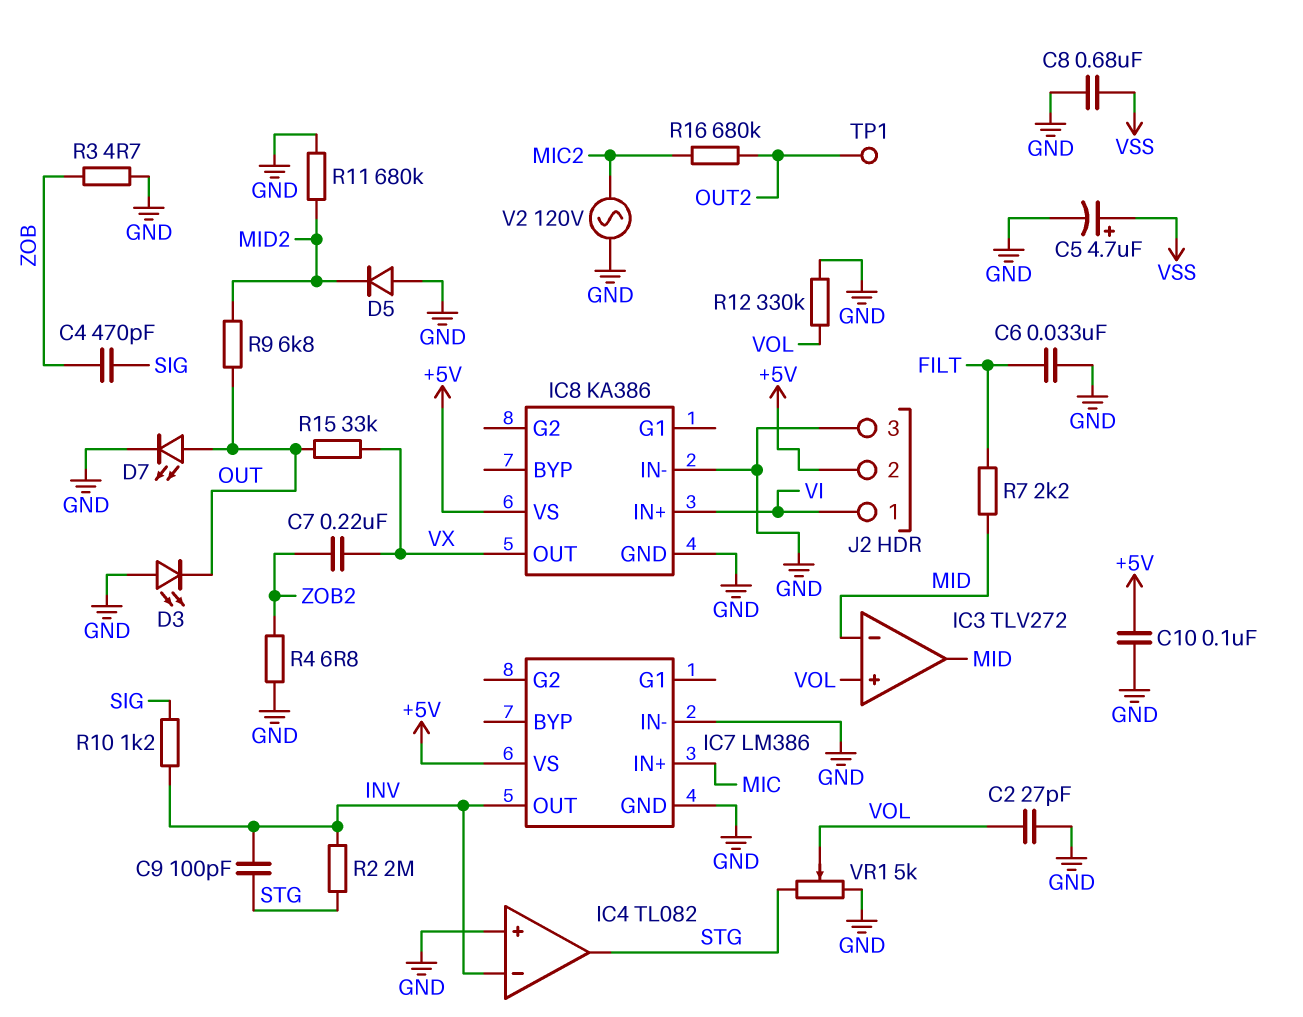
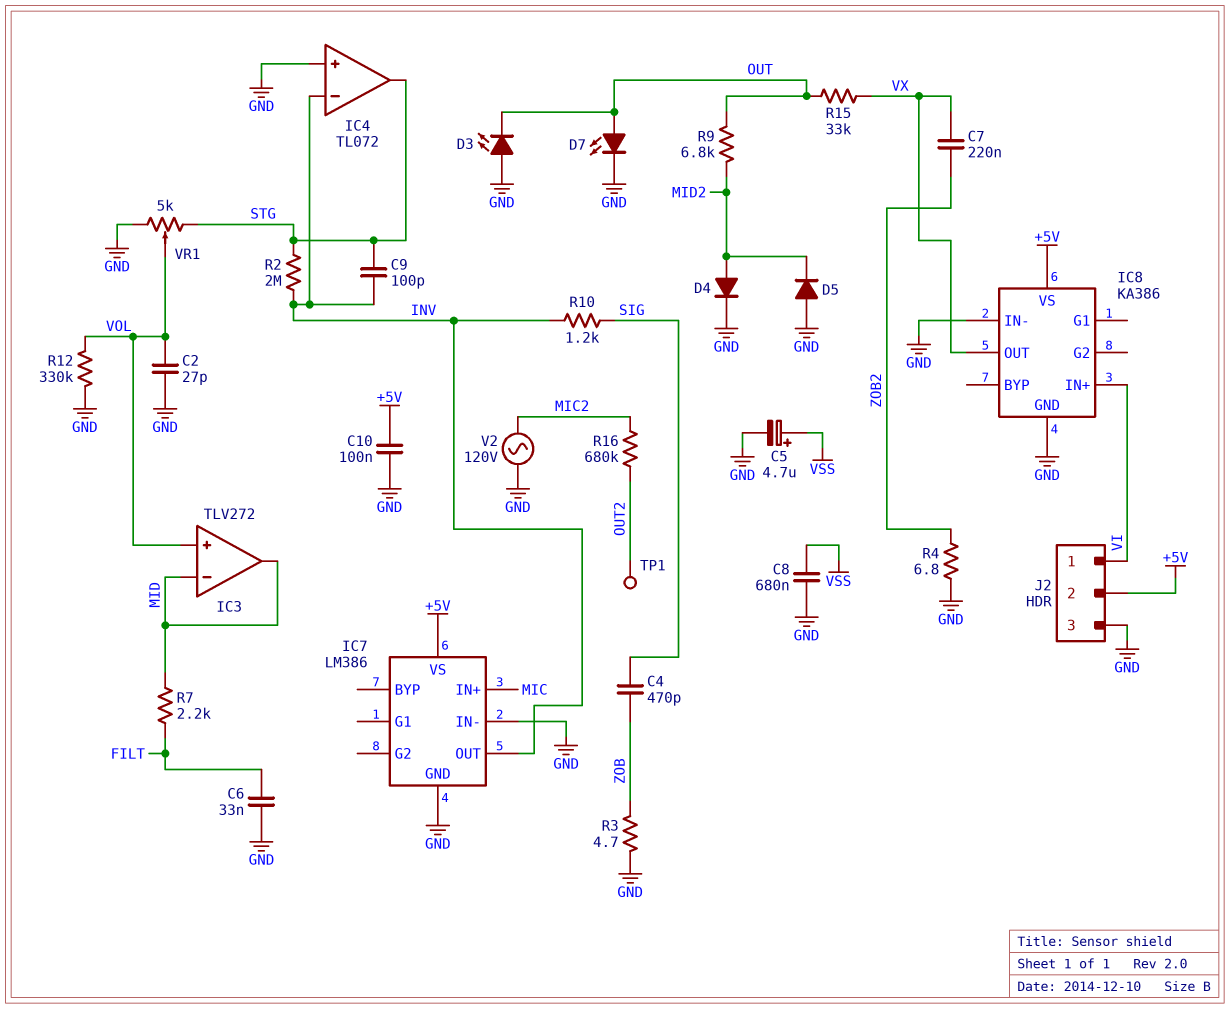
D4: none -> diode (A MID2, K GND)
IC4: TL082 -> TL072
R11: 680k (GND, MID2) -> none

